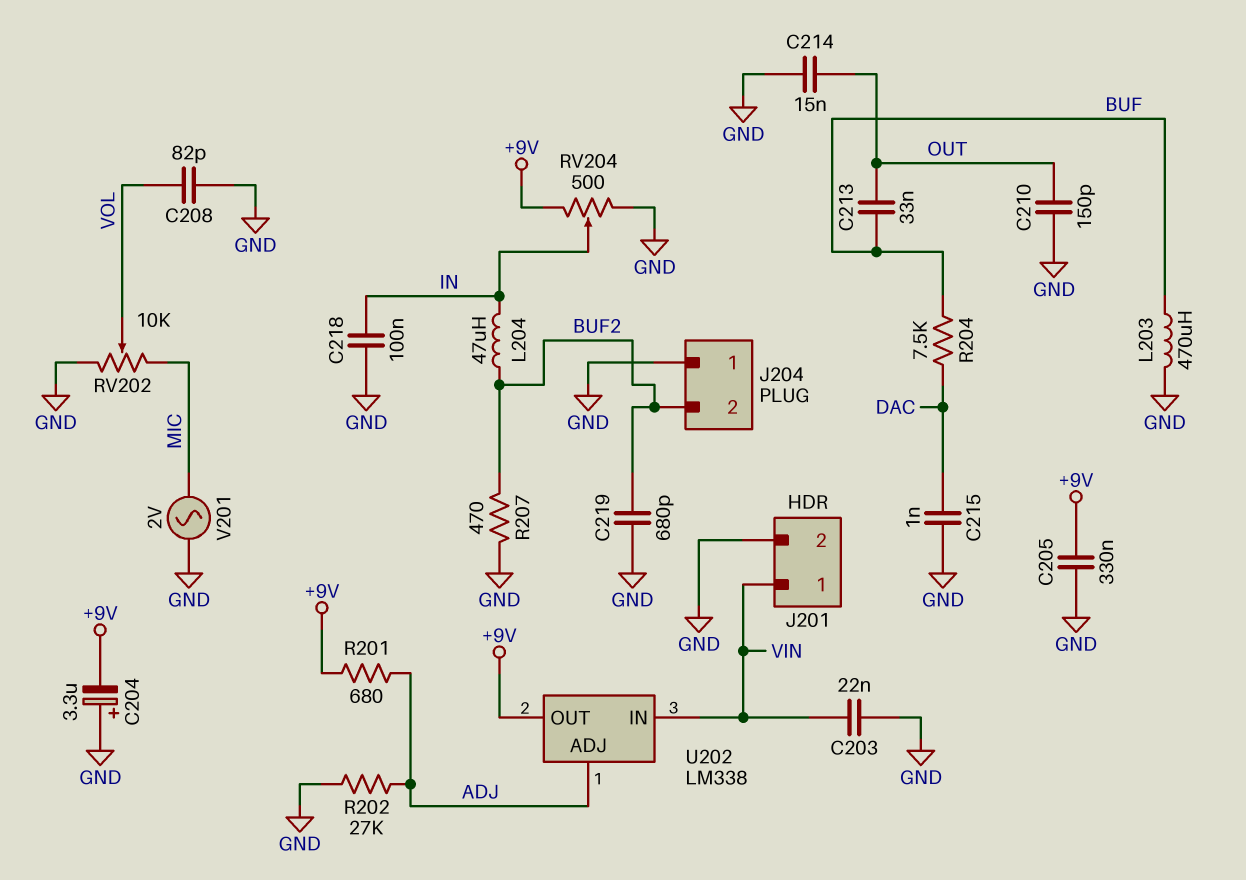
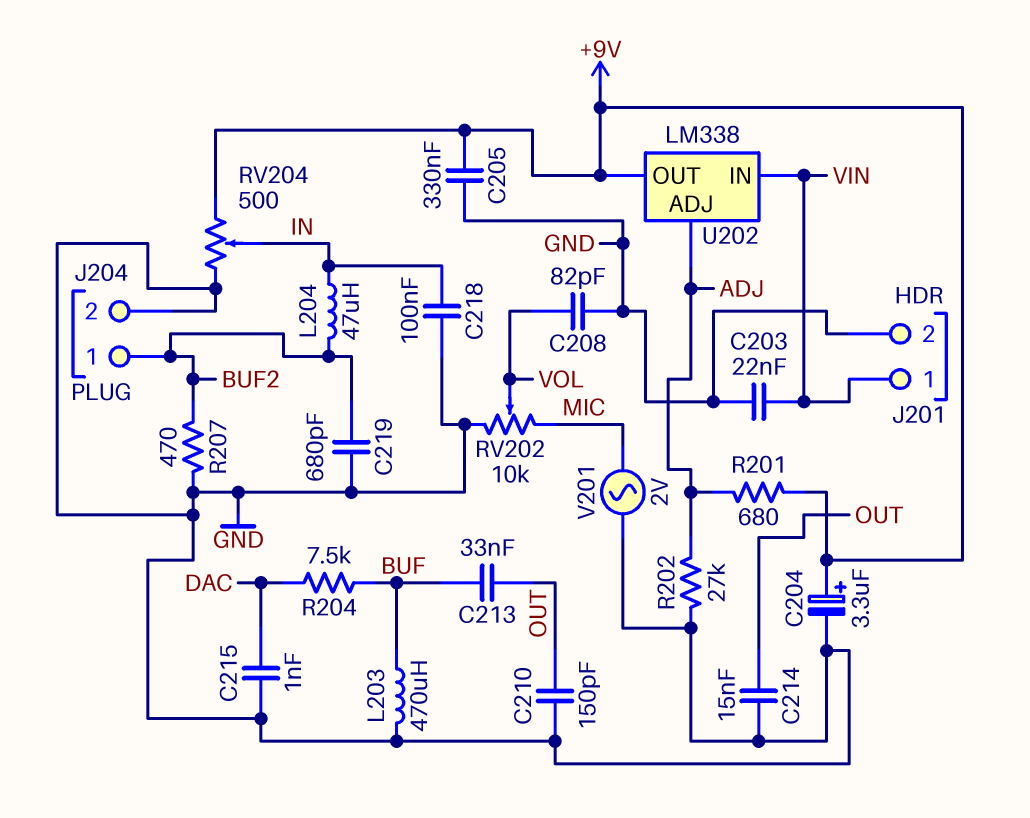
C204: 3.3uF (plus GND, minus +9V) -> 3.3uF (plus +9V, minus GND)
J204 pin 1: GND -> BUF2
J204 pin 2: BUF2 -> GND

